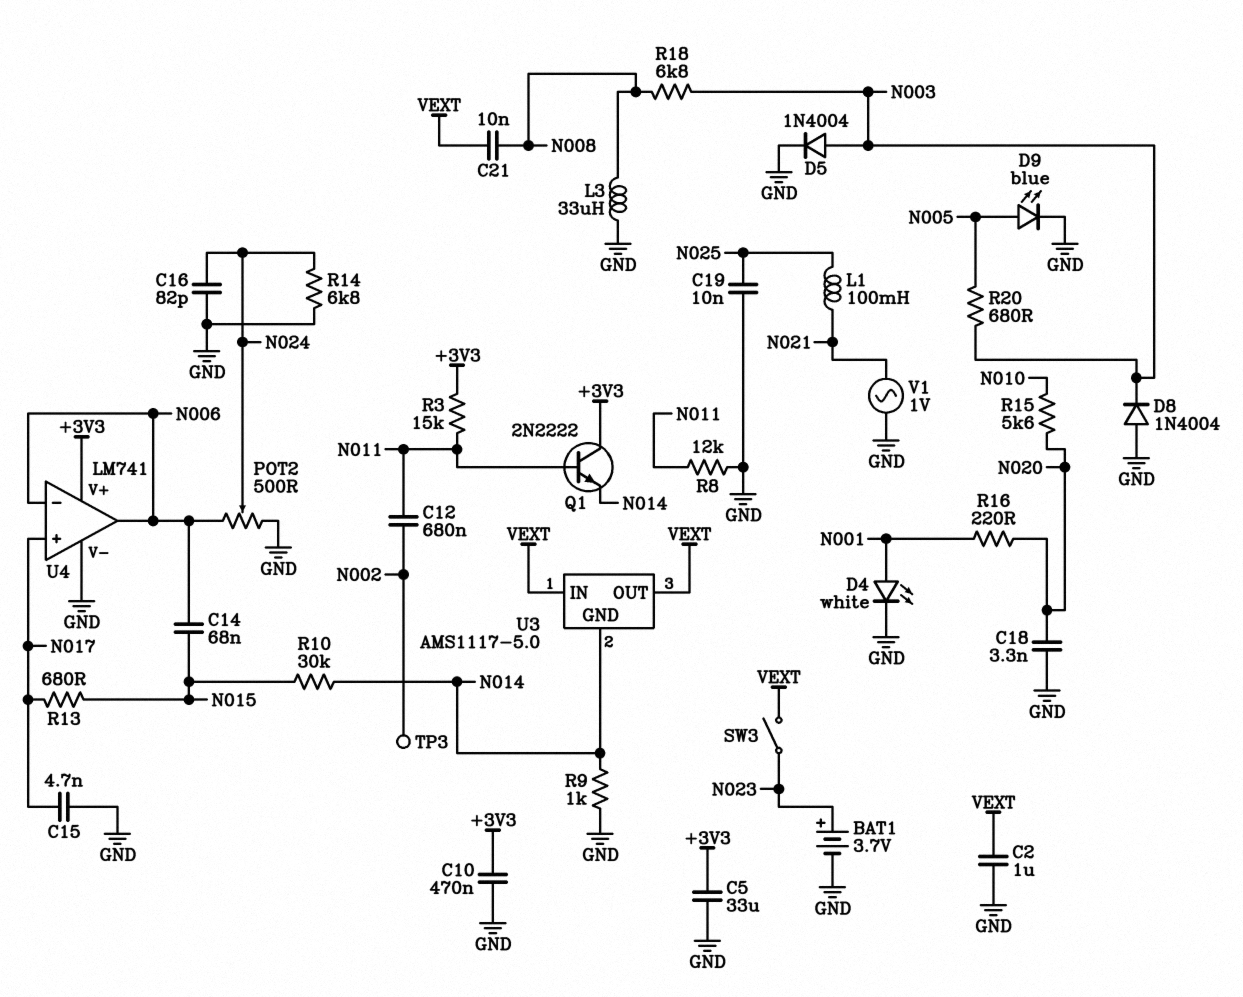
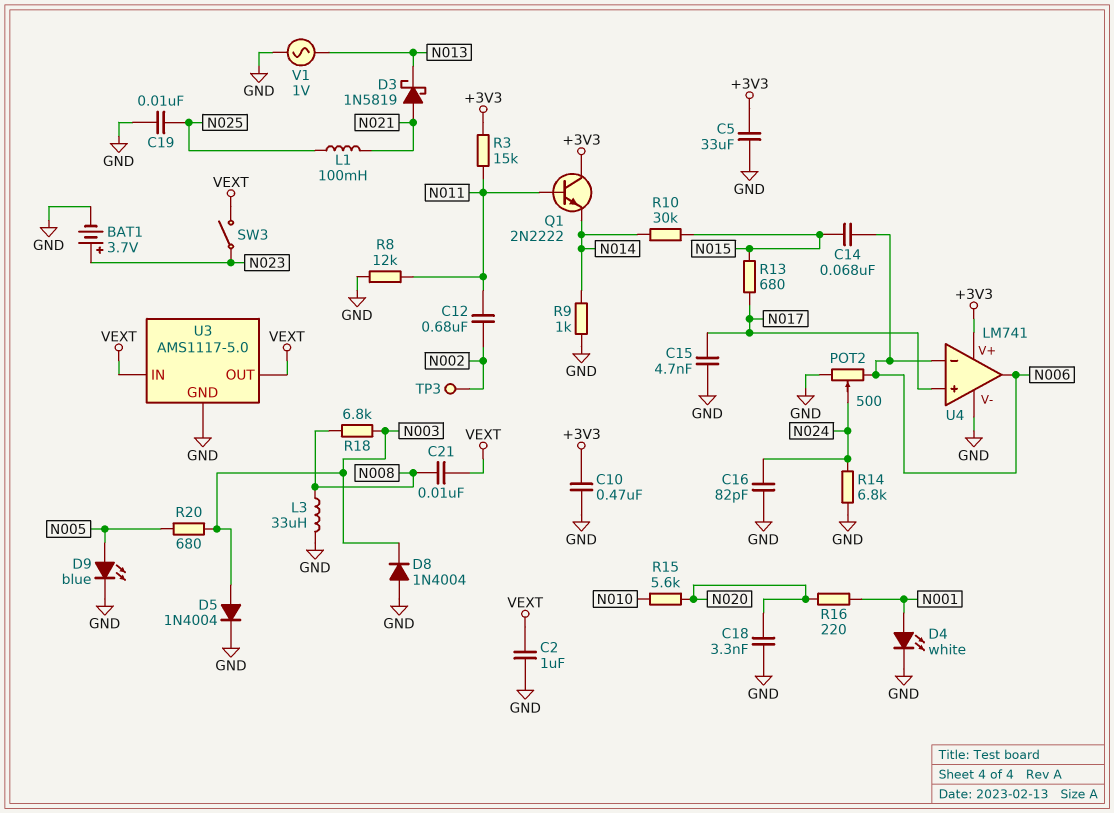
D3: none -> schottky 1N5819 (A N021, K N013)
U3 pin GND: N014 -> GND
V1: AC 1V (GND, N021) -> AC 1V (GND, N013)

